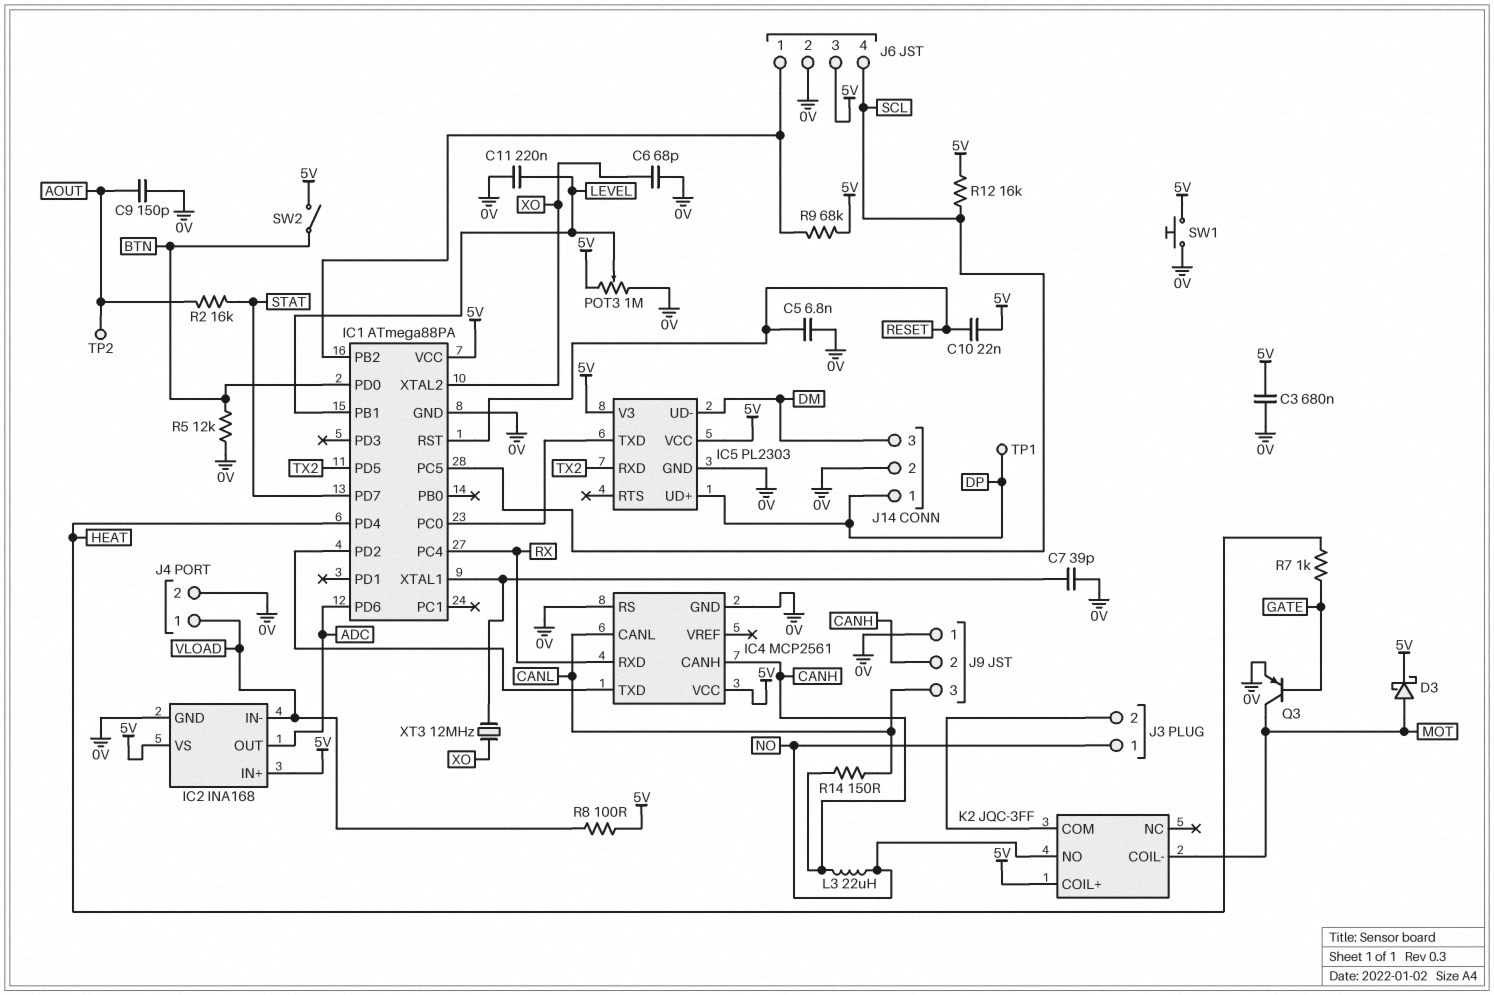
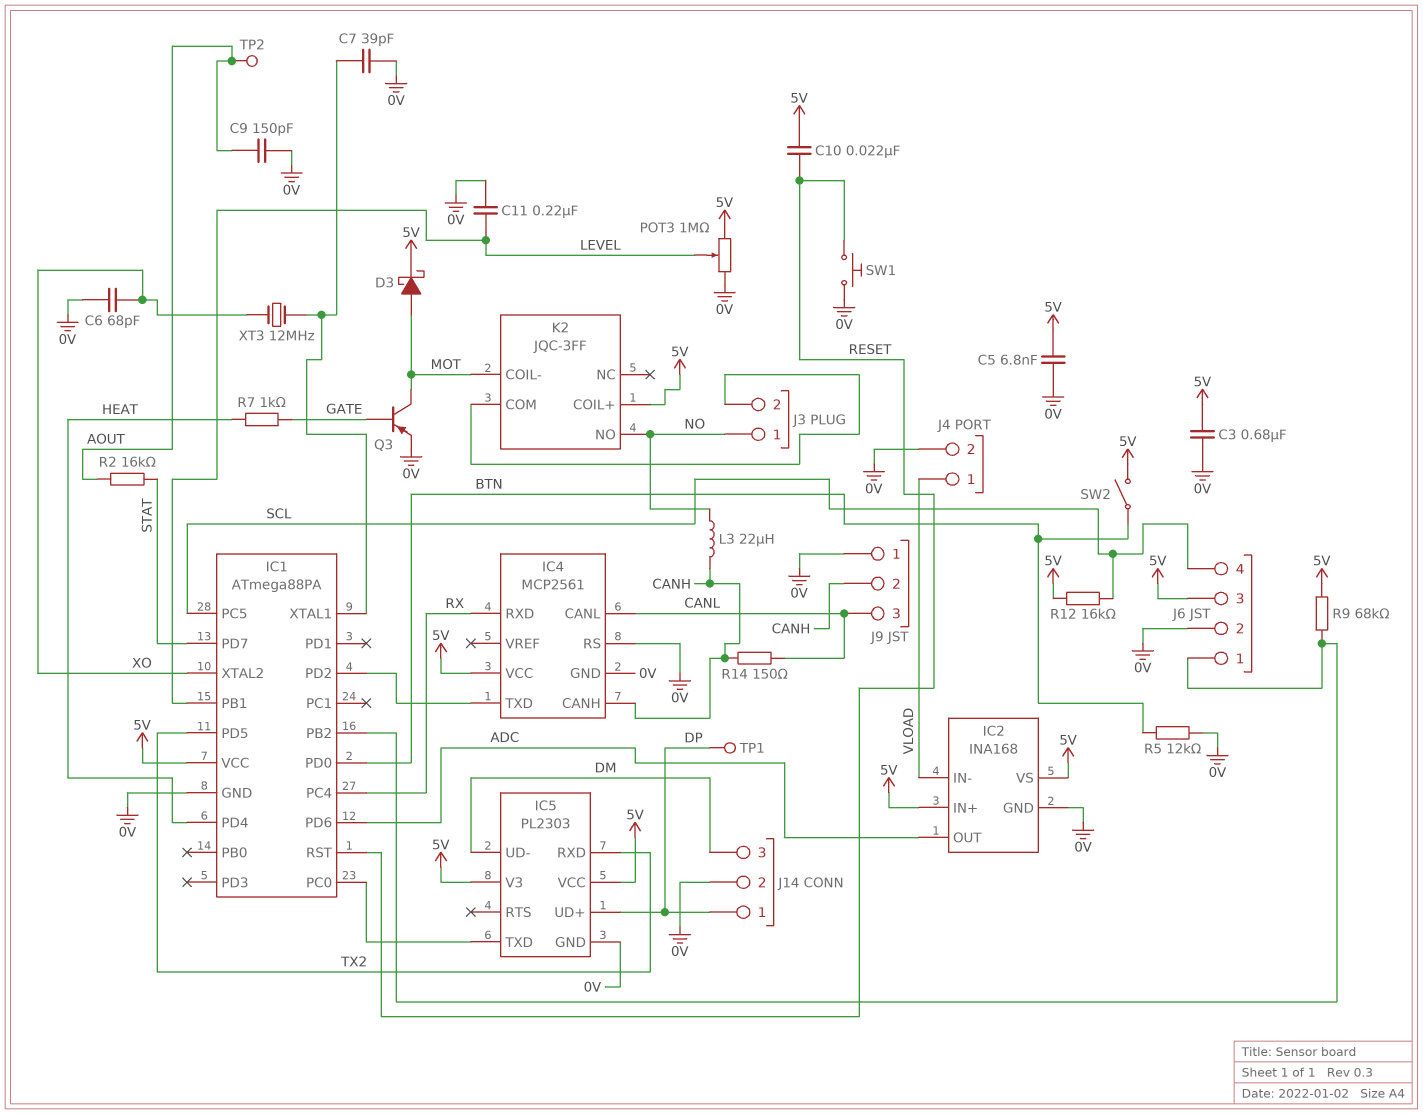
C5: 6.8nF (0V, RESET) -> 6.8nF (0V, 5V)
R8: 100 (5V, VLOAD) -> none
SW1: button (0V, 5V) -> button (0V, RESET)

